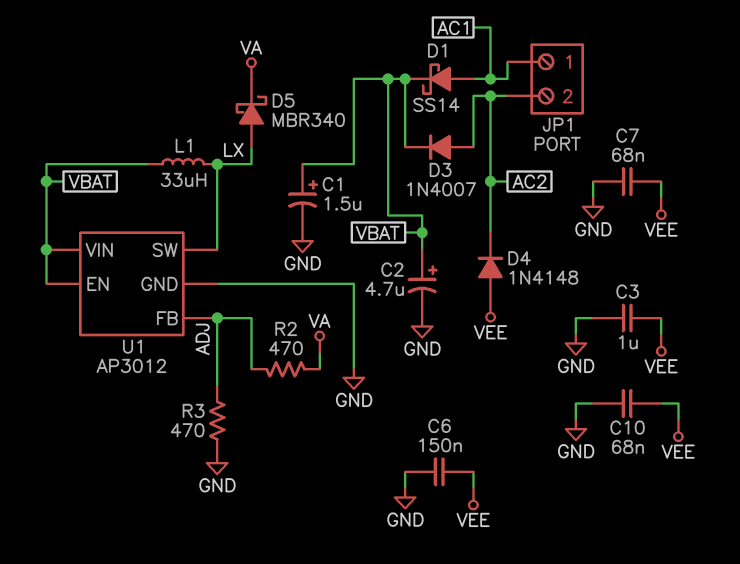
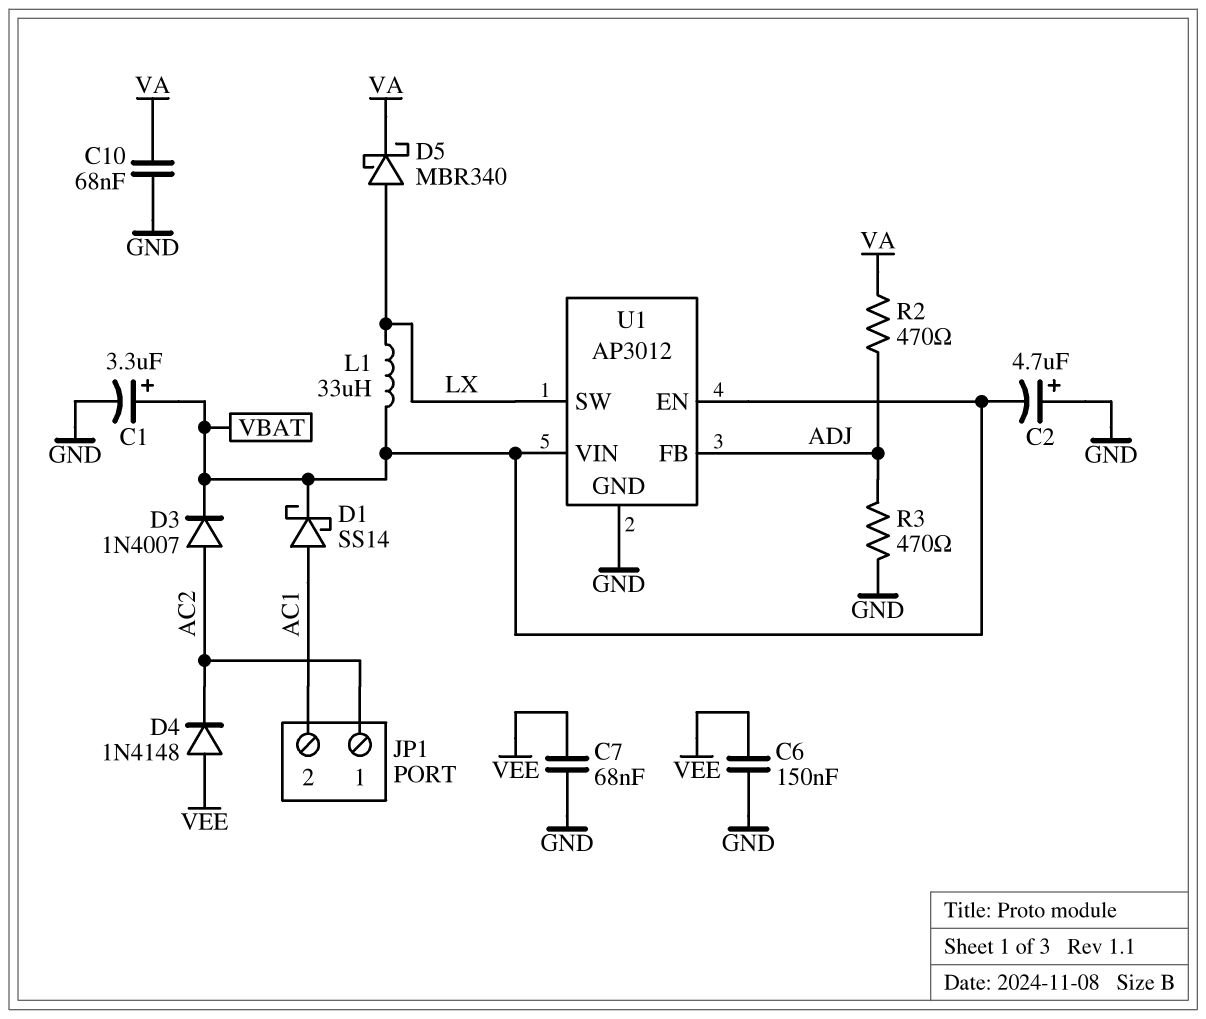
C1: 1.5uF (plus VBAT, minus GND) -> 3.3uF (plus VBAT, minus GND)
C2: 4.7uF (plus VBAT, minus GND) -> 4.7uF (plus GND, minus VBAT)
C3: 1uF (GND, VEE) -> none
C10: 68nF (GND, VEE) -> 68nF (GND, VA)
JP1 pin 1: AC1 -> AC2
JP1 pin 2: AC2 -> AC1

